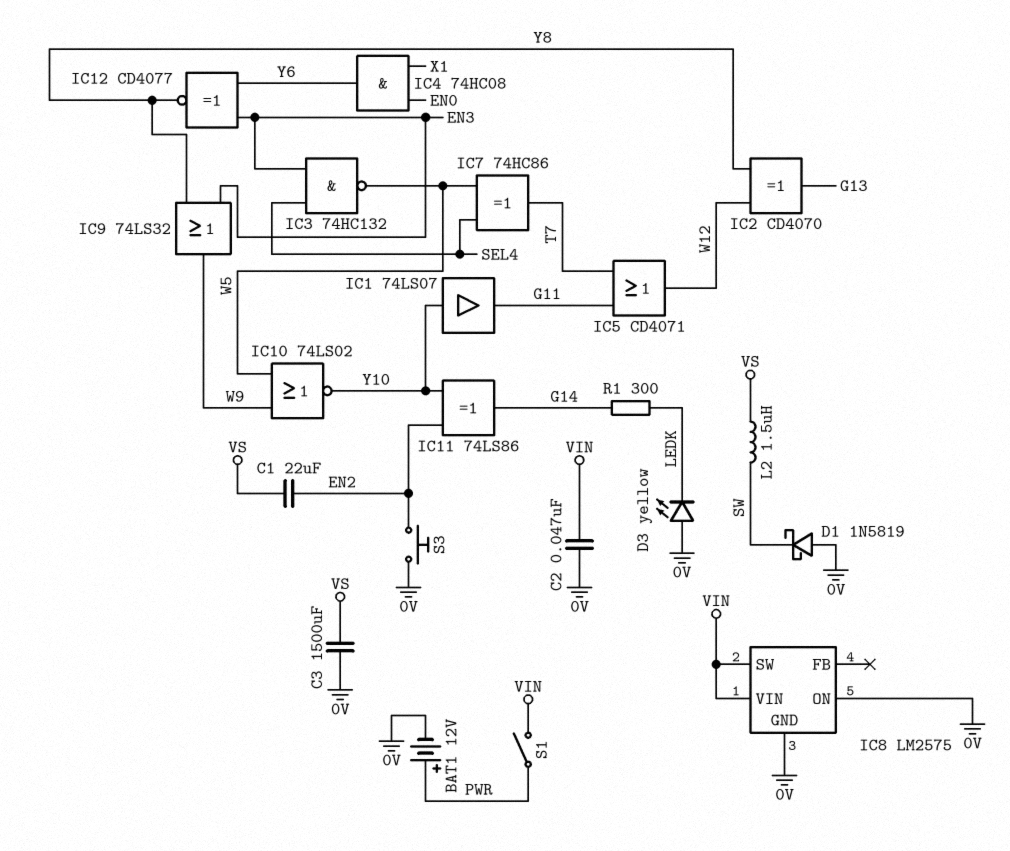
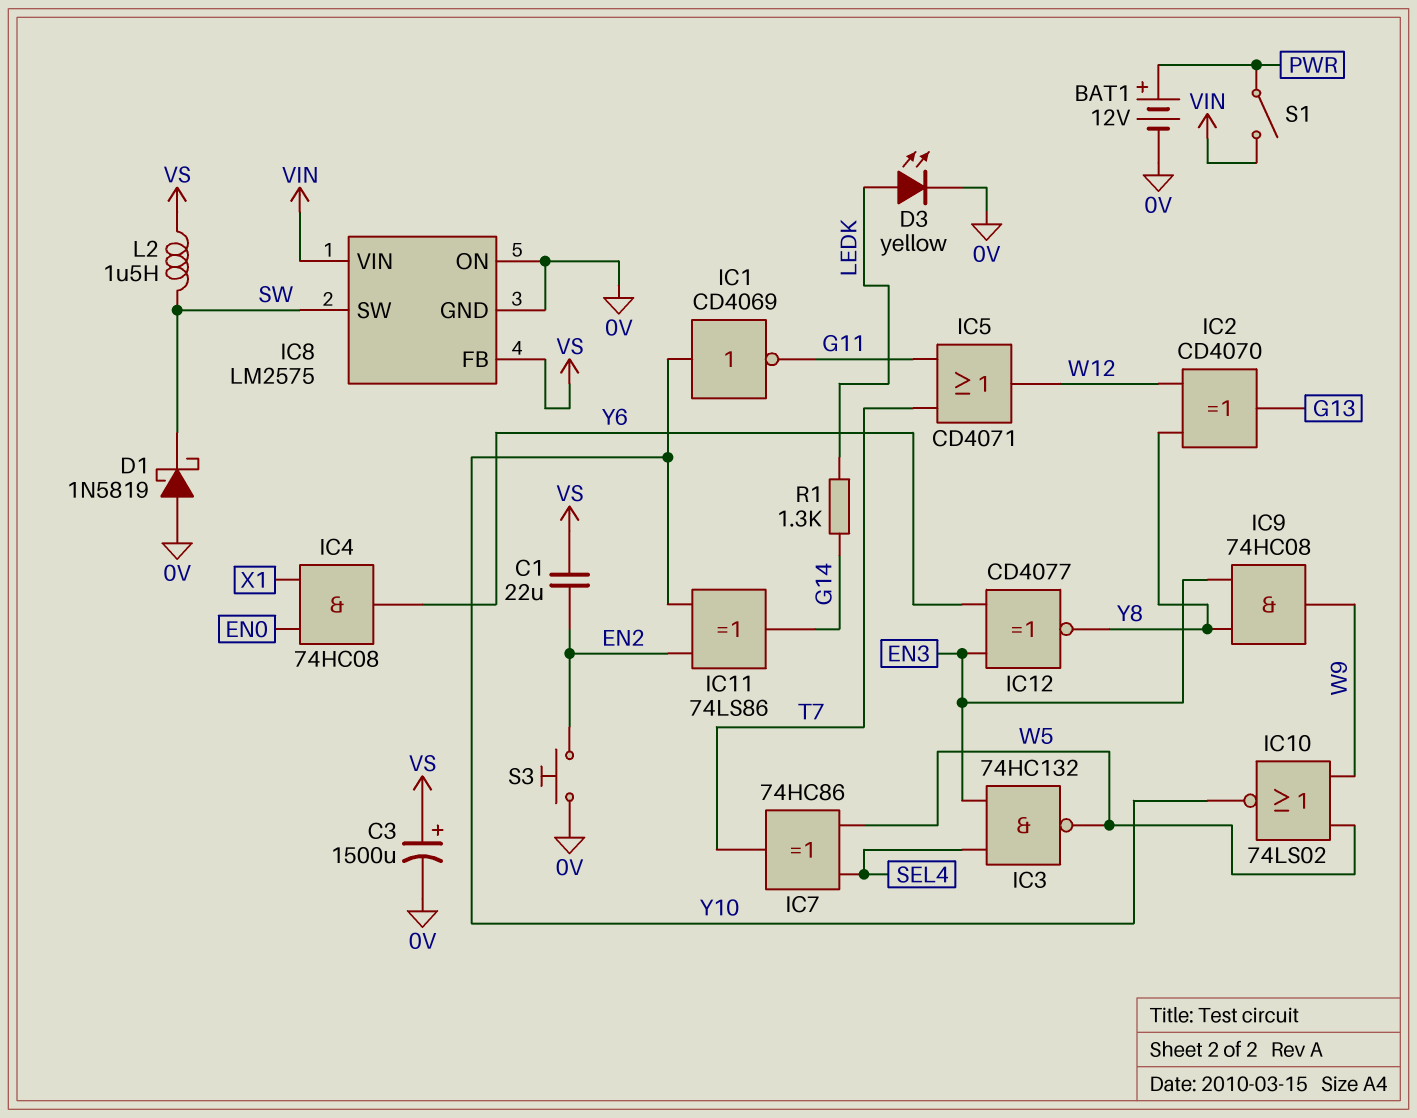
C2: 47nF (0V, VIN) -> none
C3: 1500uF (0V, VS) -> 1500uF (plus VS, minus 0V)
D3: LED yellow (A 0V, K LEDK) -> LED yellow (A LEDK, K 0V)
IC1: buffer 74LS07 (in Y10, out G11) -> NOT CD4069 (in Y10, out G11)
IC8 pin FB: none -> VS
IC8 pin SW: VIN -> SW
IC9: OR 74LS32 (in EN3, in Y8, out W9) -> AND 74HC08 (in EN3, in Y8, out W9)
R1: 300 (G14, LEDK) -> 1.3k (G14, LEDK)

